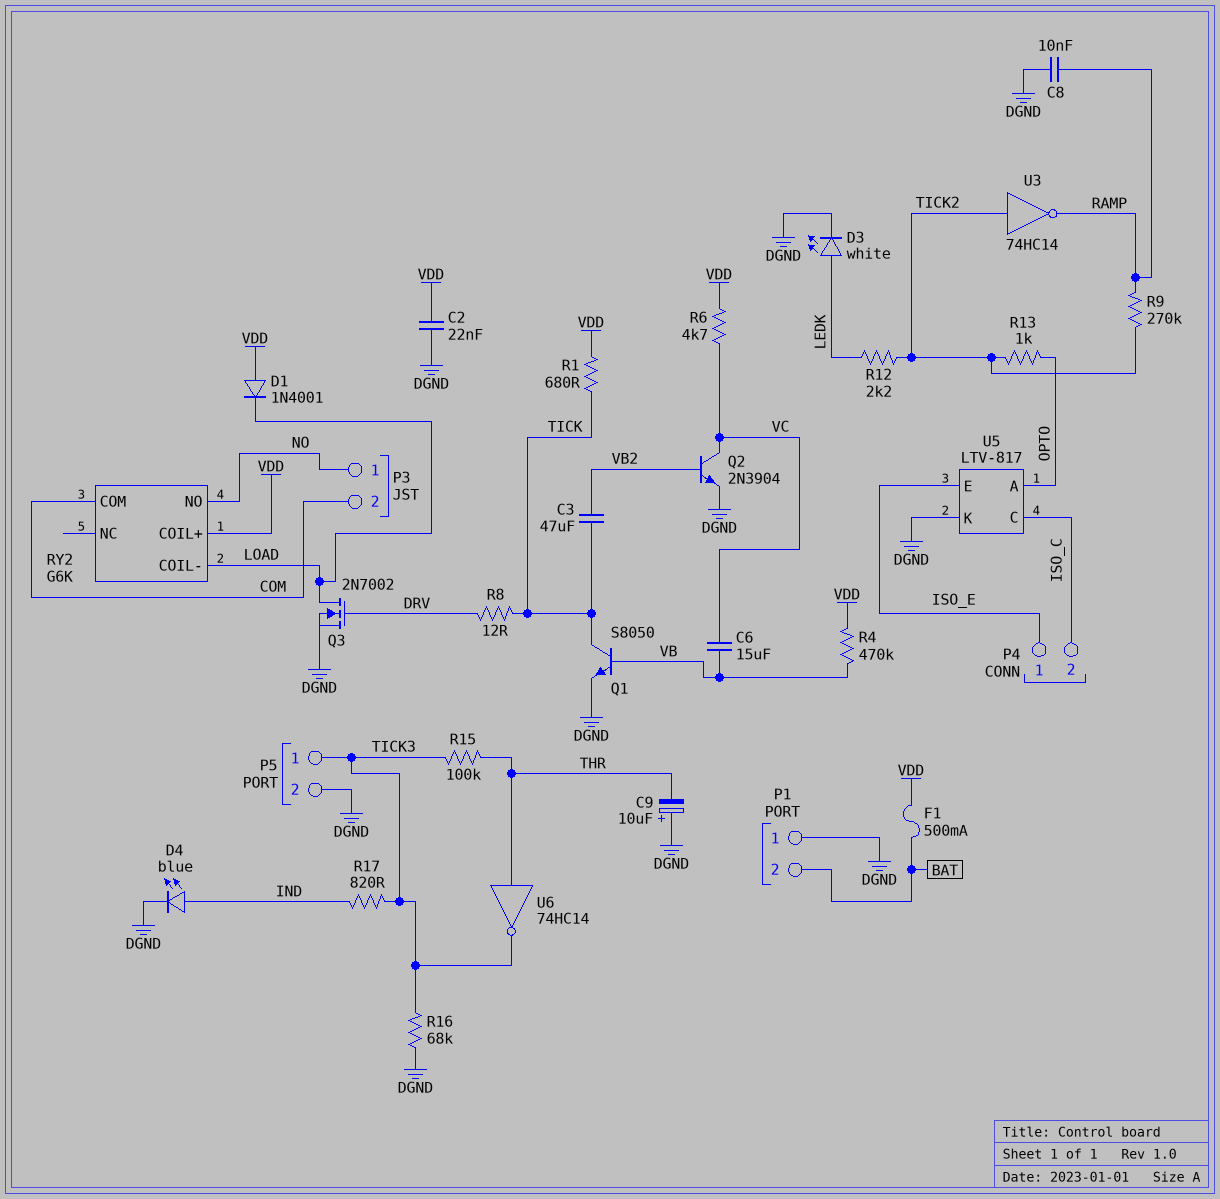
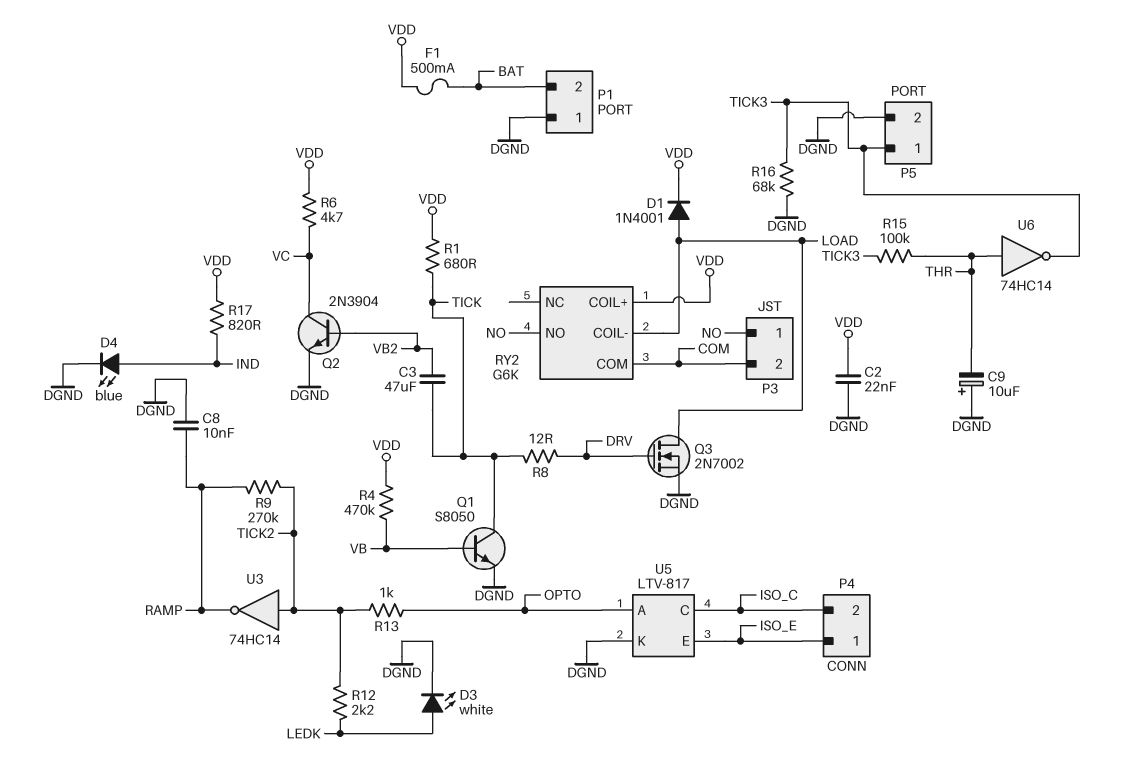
C6: 15uF (VB, VC) -> none
D1: diode 1N4001 (A VDD, K LOAD) -> diode 1N4001 (A LOAD, K VDD)
R17: 820 (IND, TICK3) -> 820 (IND, VDD)

